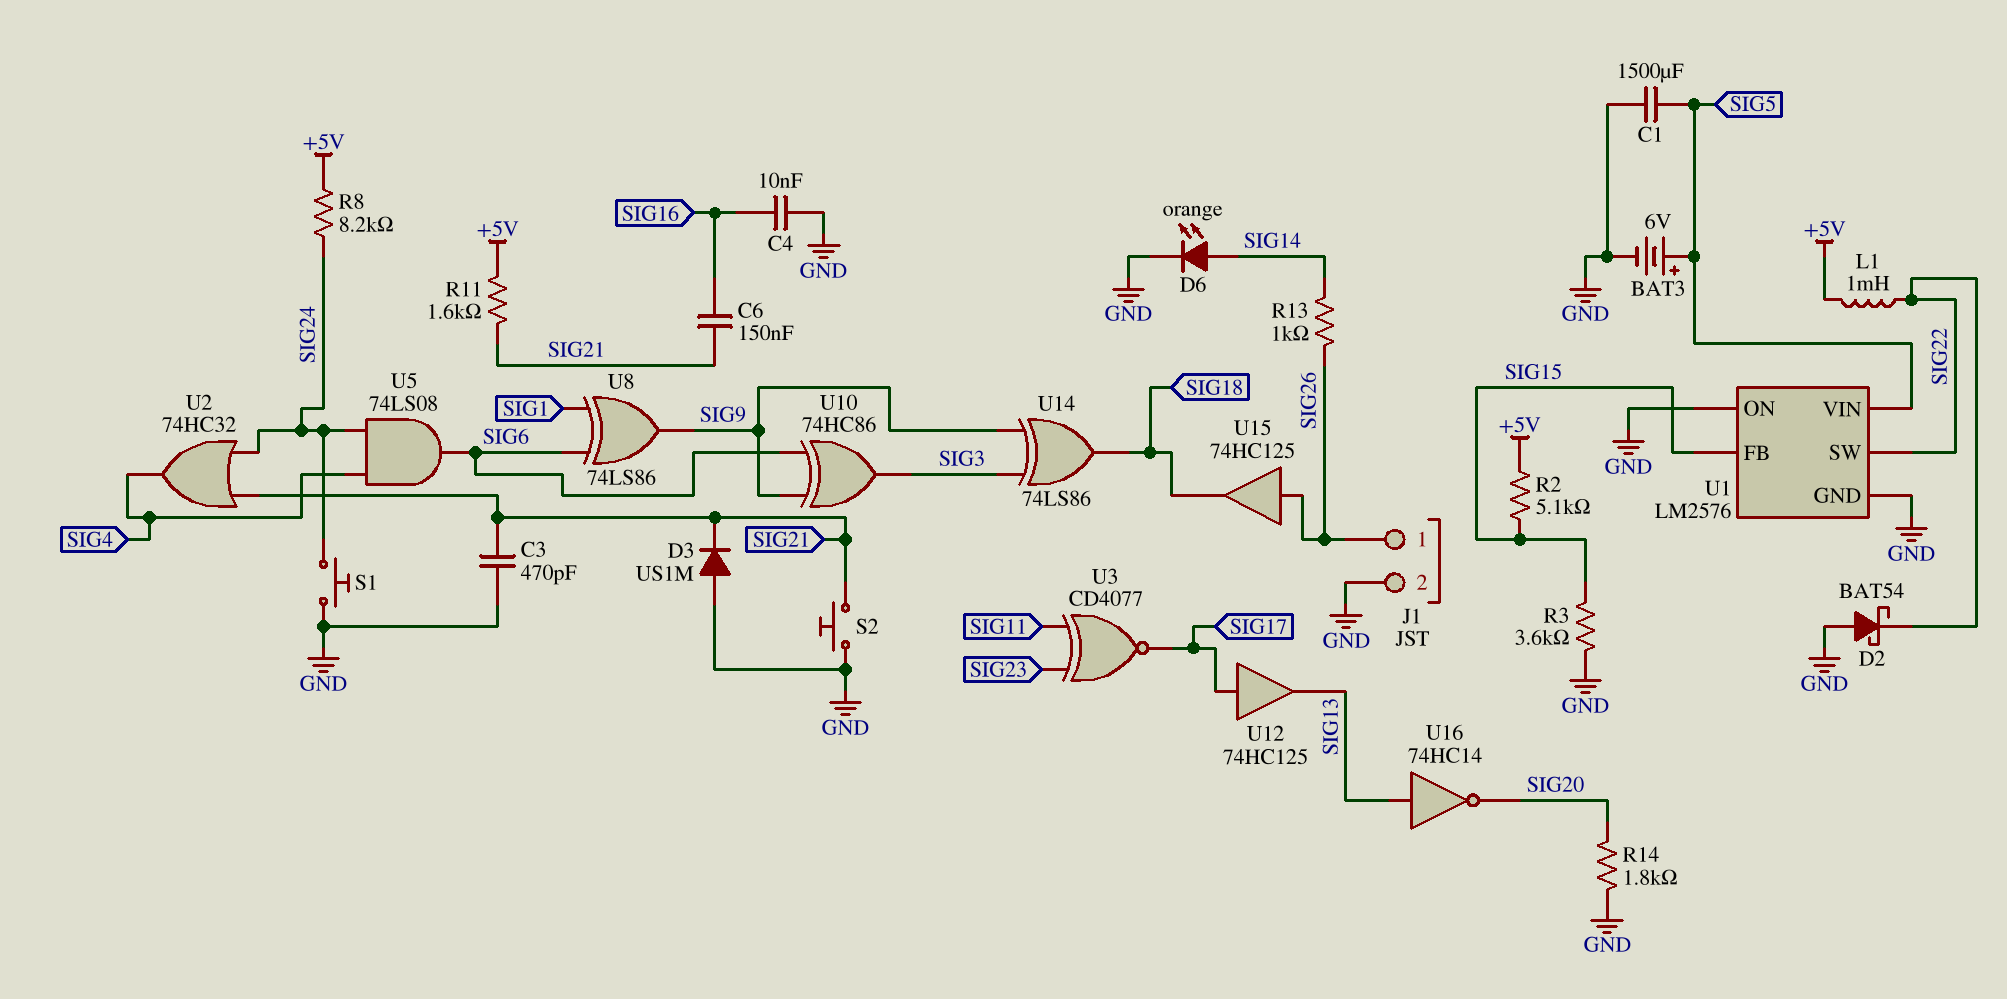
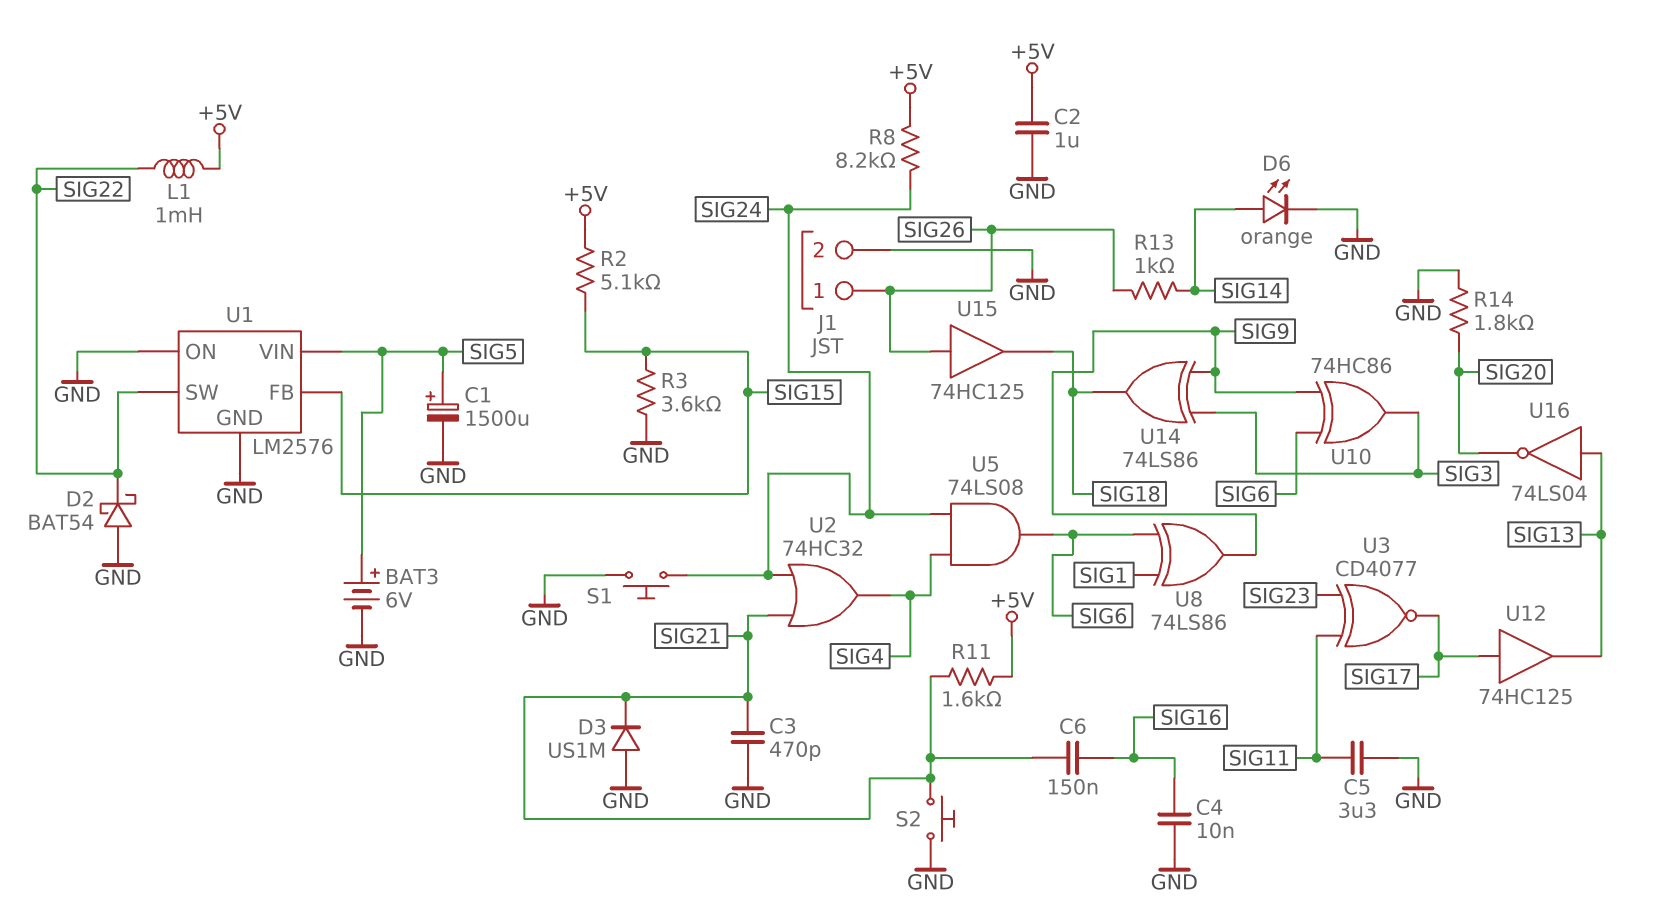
C1: 1500uF (GND, SIG5) -> 1500uF (plus SIG5, minus GND)
C2: none -> 1uF (+5V, GND)
C5: none -> 3.3uF (GND, SIG11)
U16: NOT 74HC14 (in SIG13, out SIG20) -> NOT 74LS04 (in SIG13, out SIG20)

